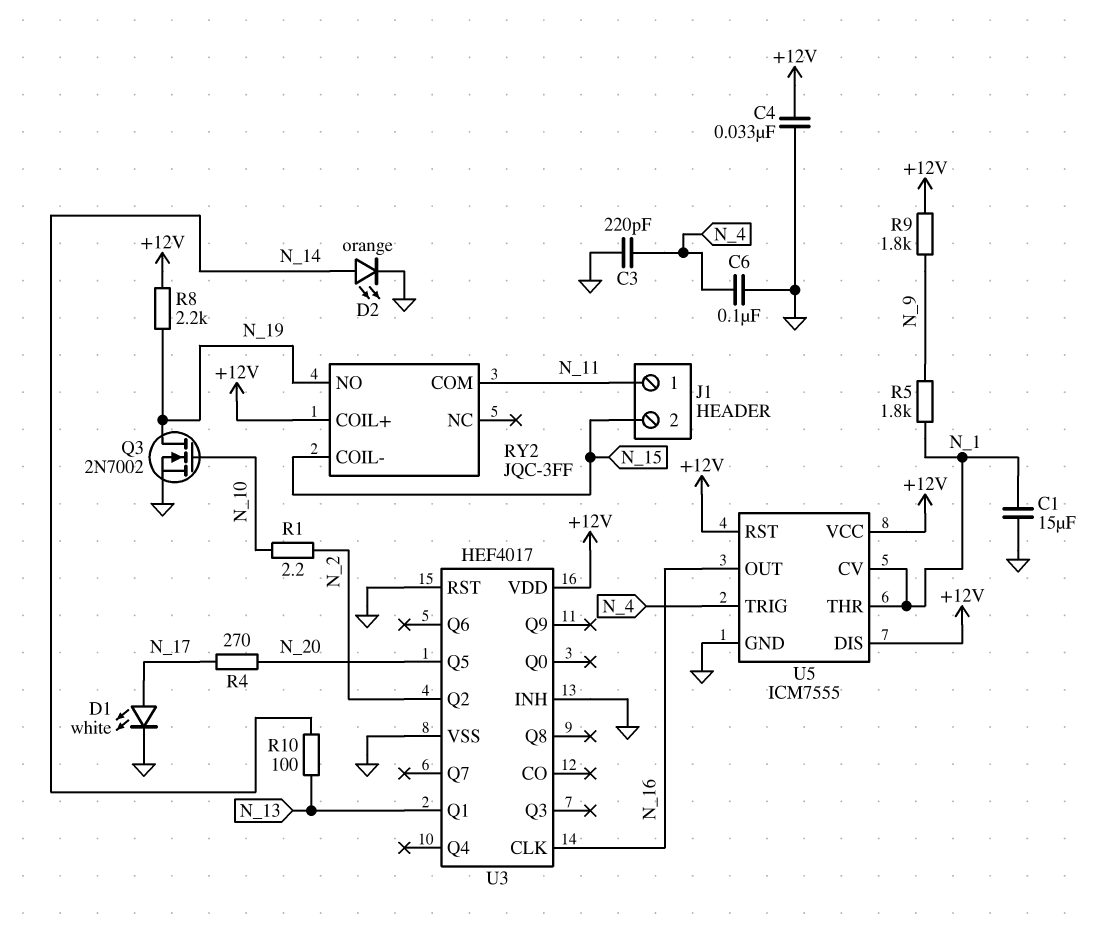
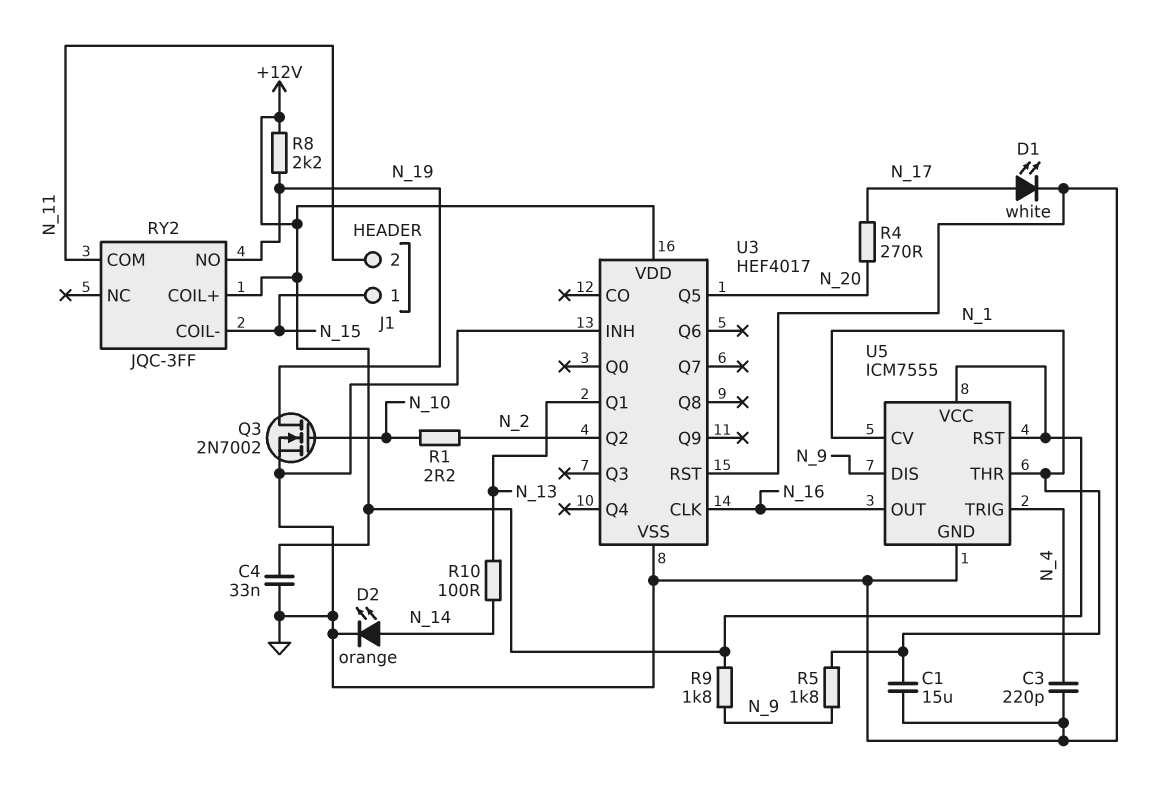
C6: 100nF (GND, N_4) -> none
J1 pin 1: N_11 -> N_15
J1 pin 2: N_15 -> N_11
U5 pin DIS: +12V -> N_9

